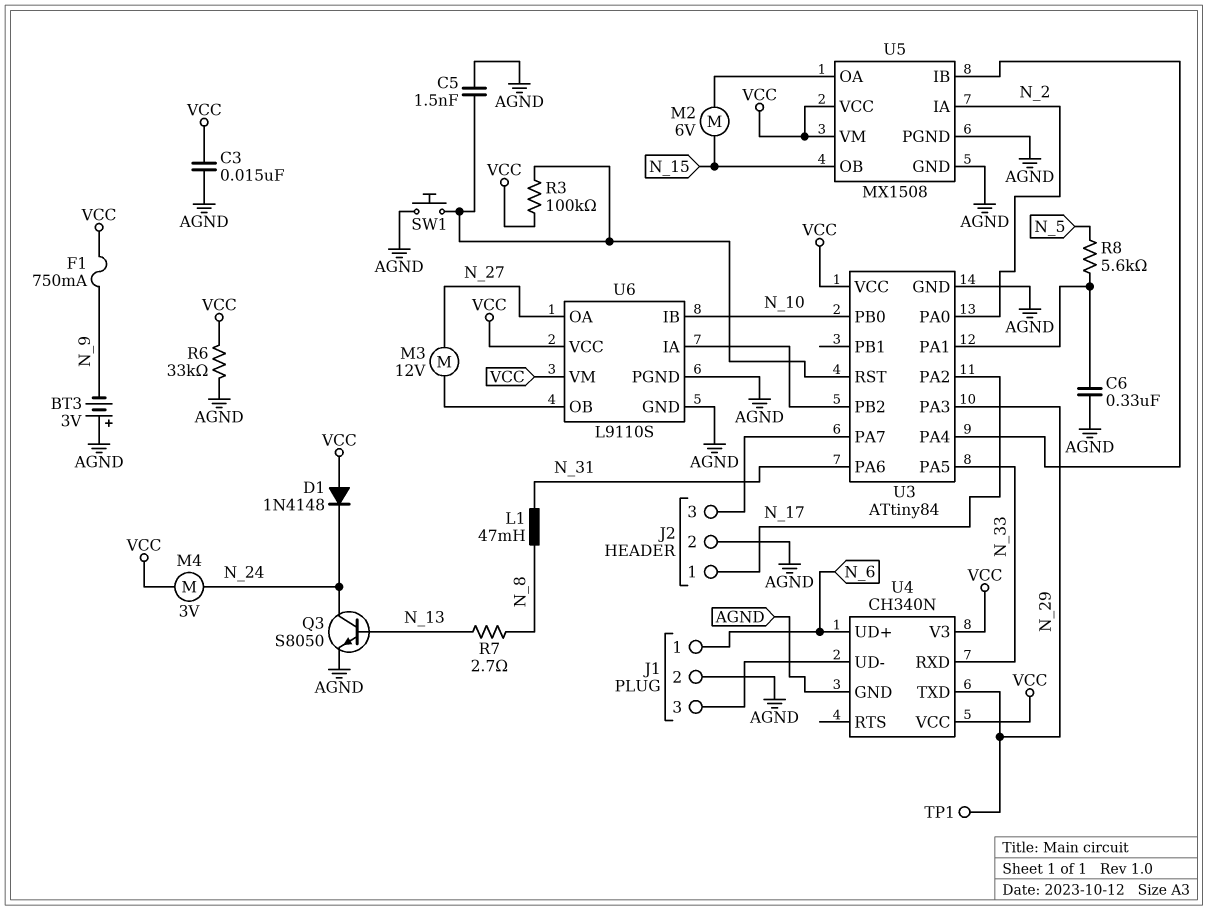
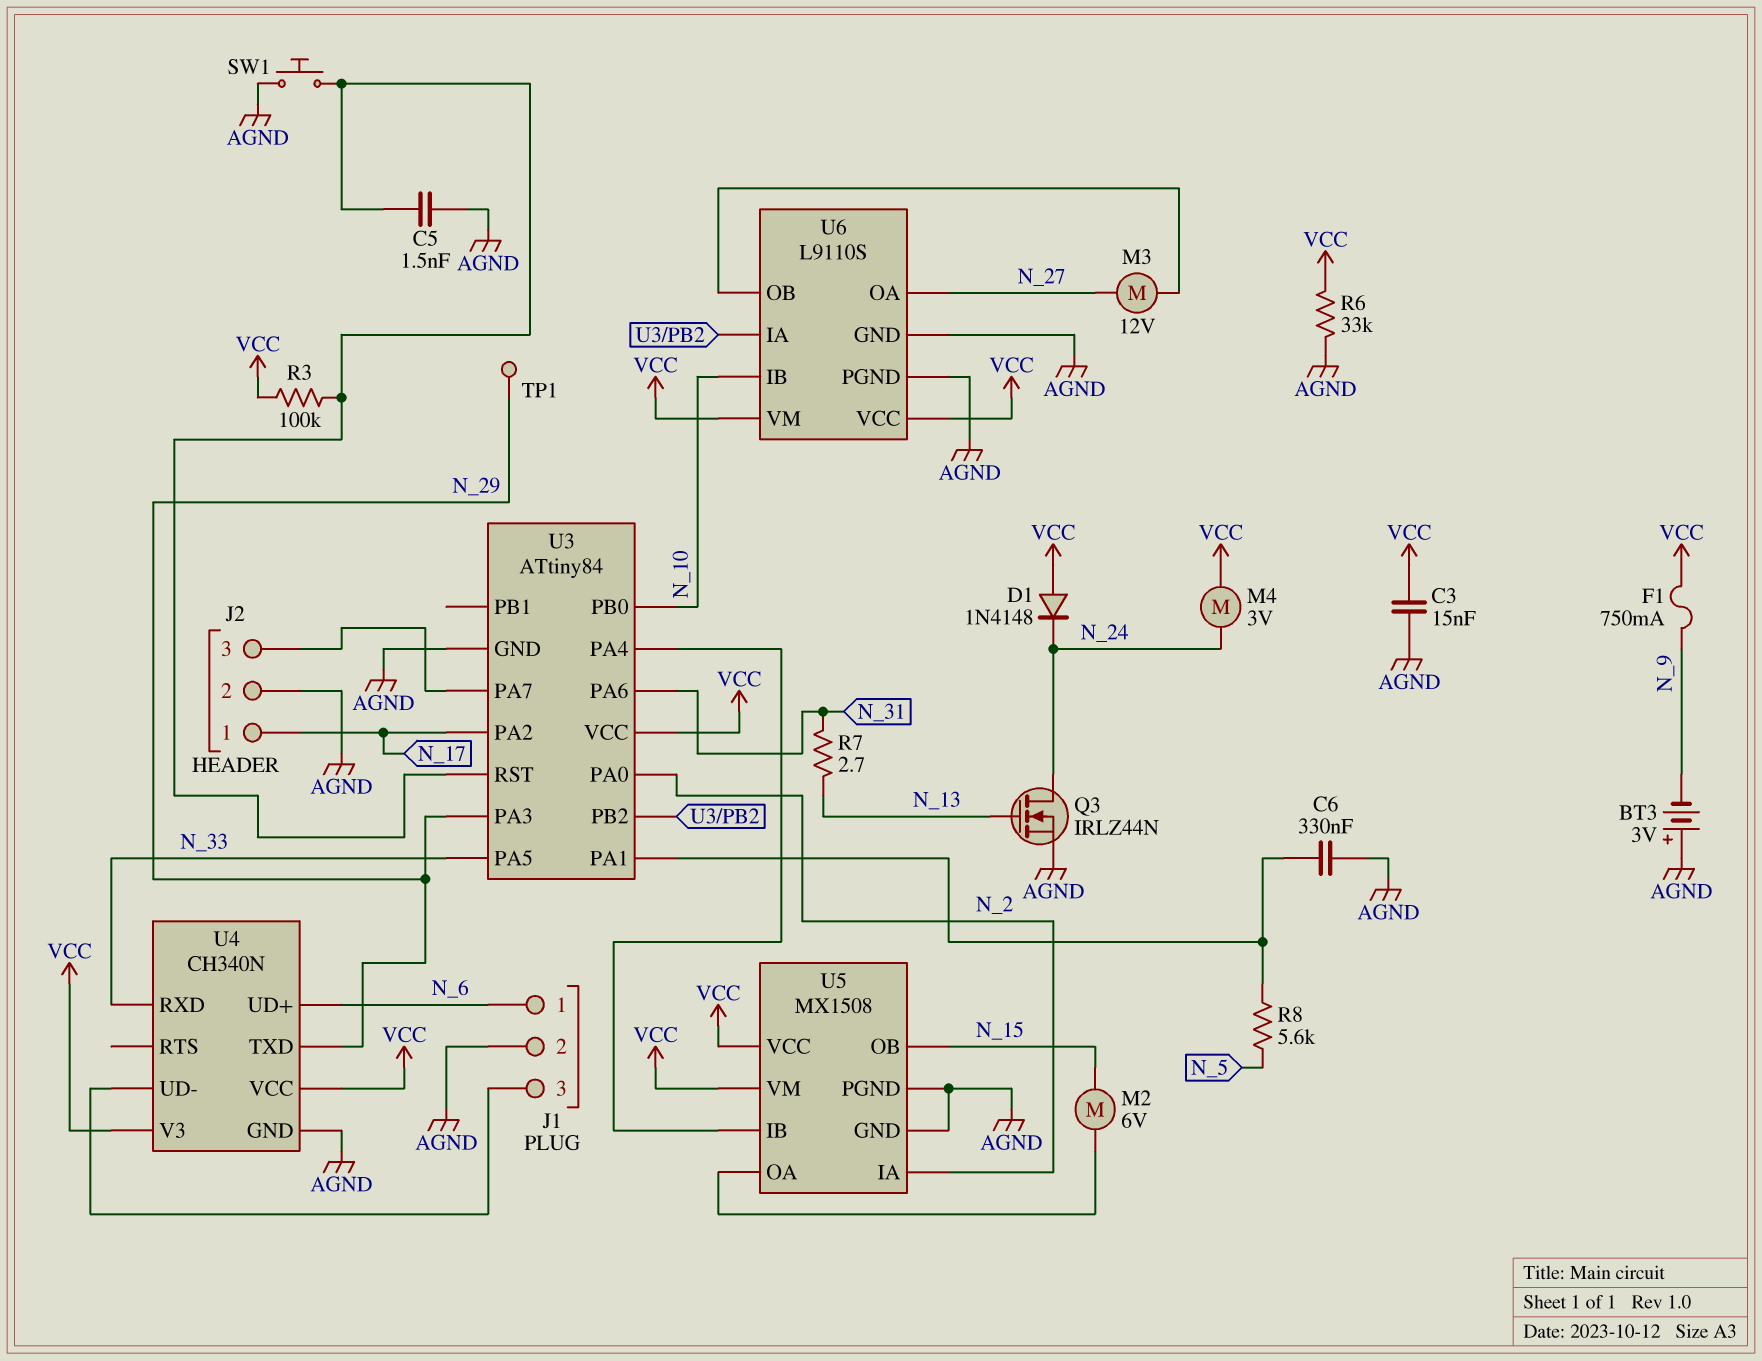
L1: 47mH (N_8, N_31) -> none
Q3: NPN S8050 (B N_13, C N_24, E AGND) -> NMOS IRLZ44N (G N_13, D N_24, S AGND)
R7: 2.7 (N_8, N_13) -> 2.7 (N_13, N_31)

